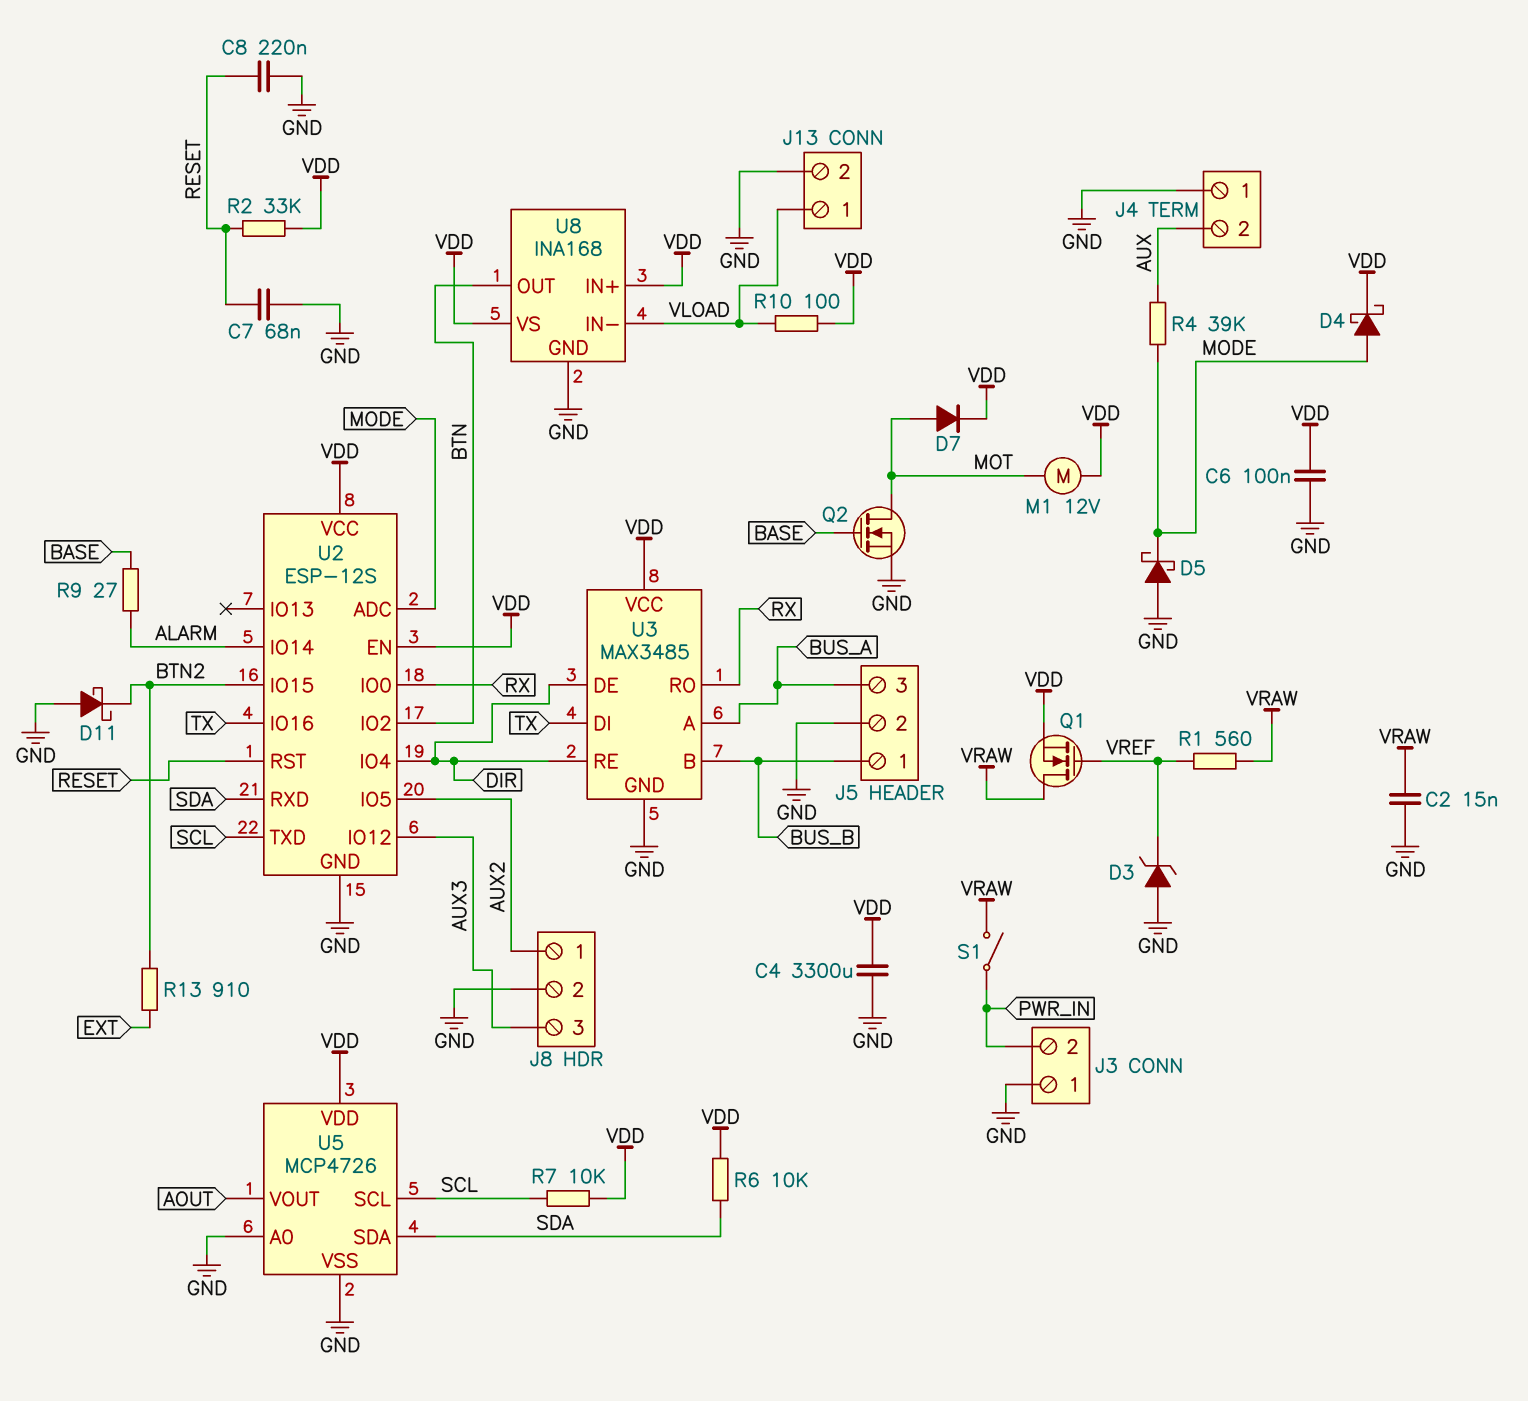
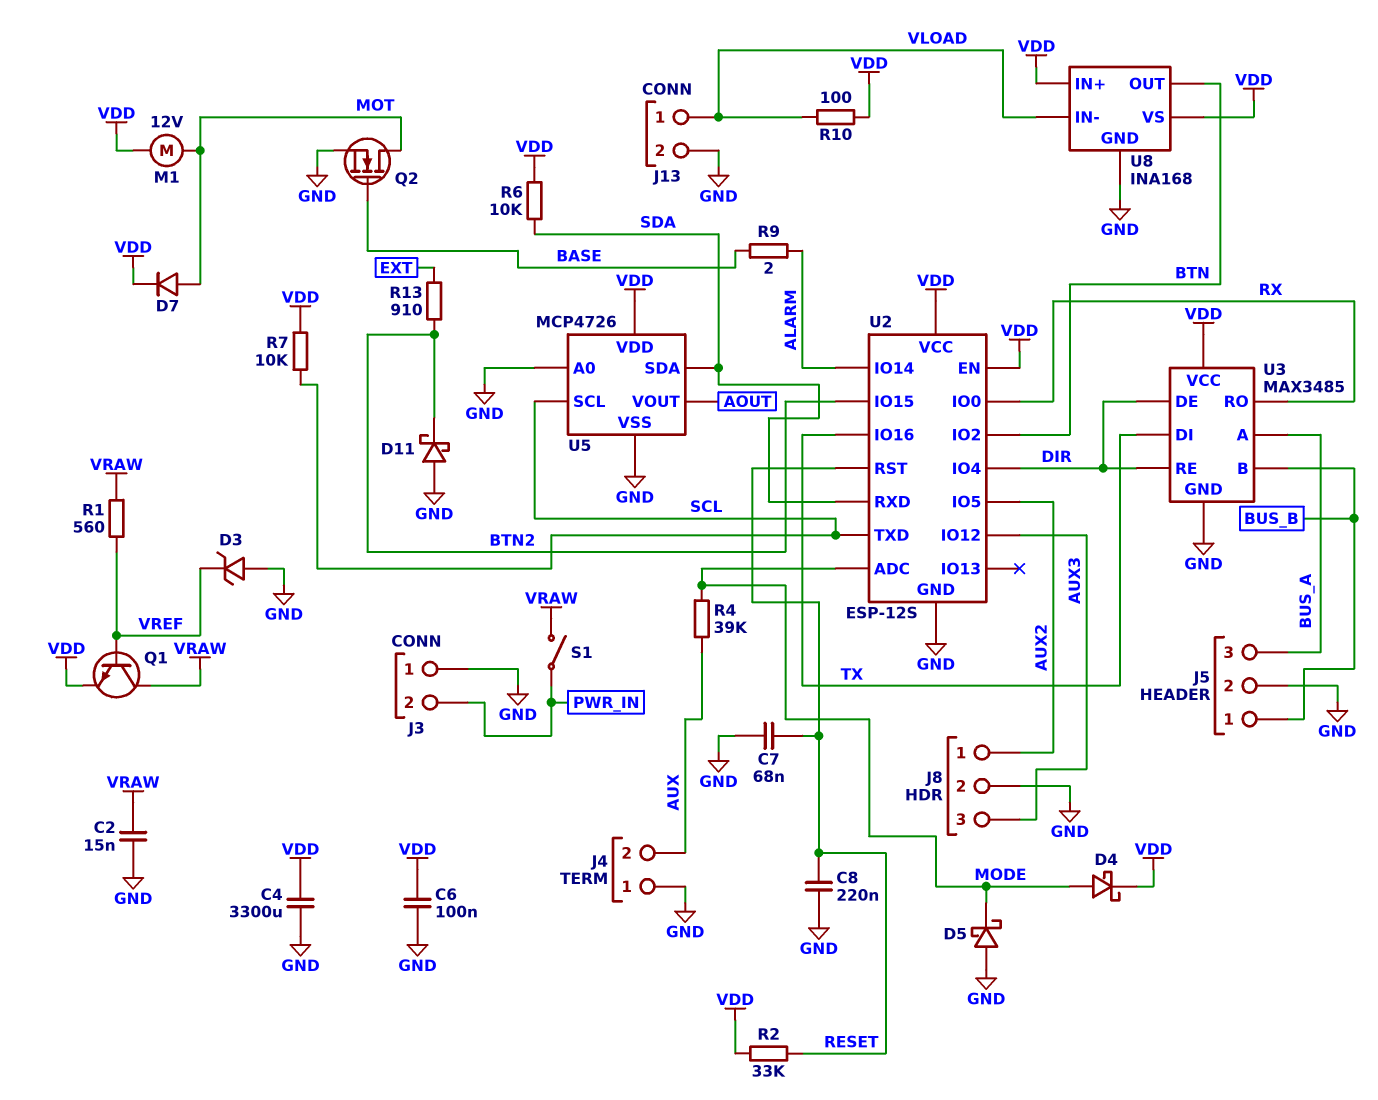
Q1: NMOS (G VREF, D VRAW, S VDD) -> NPN (B VREF, C VRAW, E VDD)
R9: 27 (ALARM, BASE) -> 2 (ALARM, BASE)

